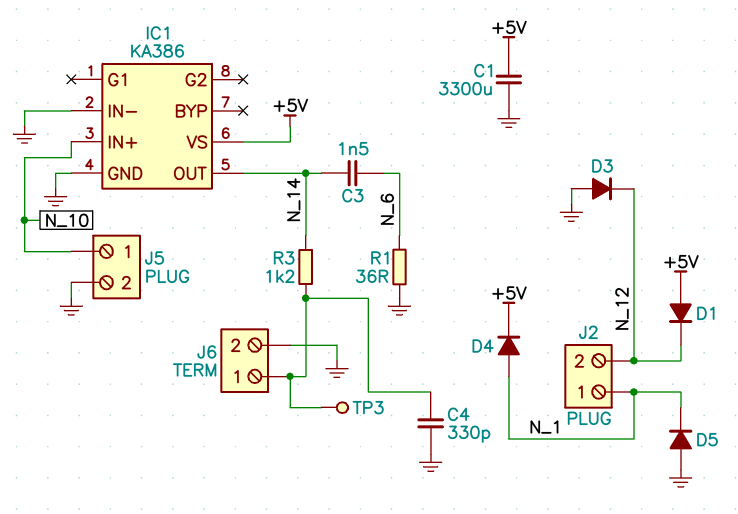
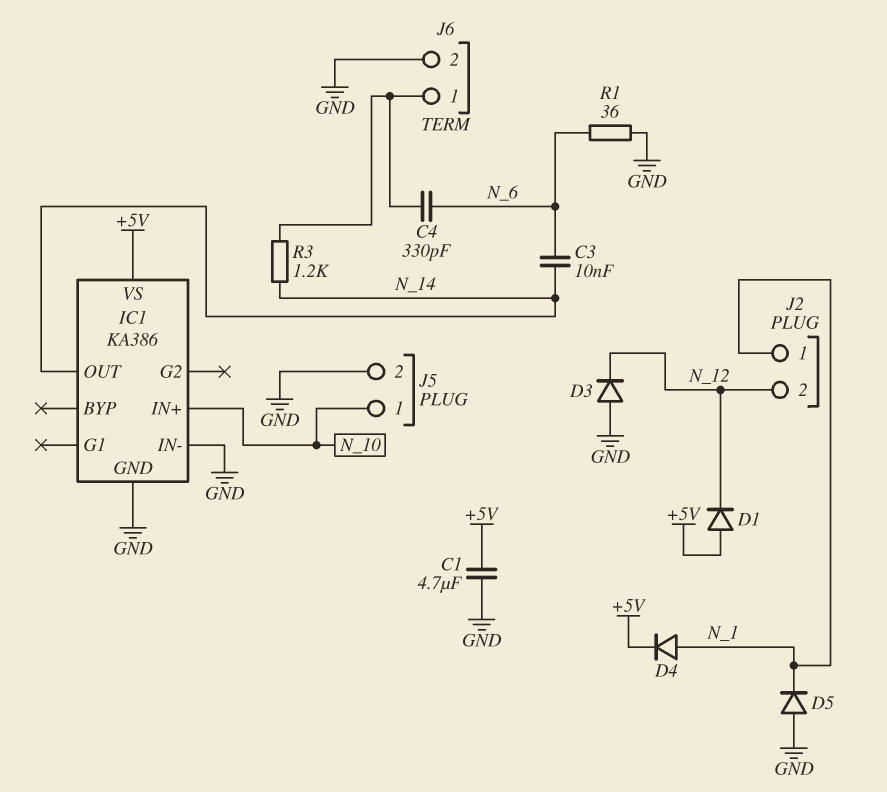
C1: 3300uF (+5V, GND) -> 4.7uF (+5V, GND)
C3: 1.5nF (N_6, N_14) -> 10nF (N_6, N_14)
C4: 330pF (GND, J6/1) -> 330pF (J6/1, N_6)
TP3: test point (J6/1) -> none

